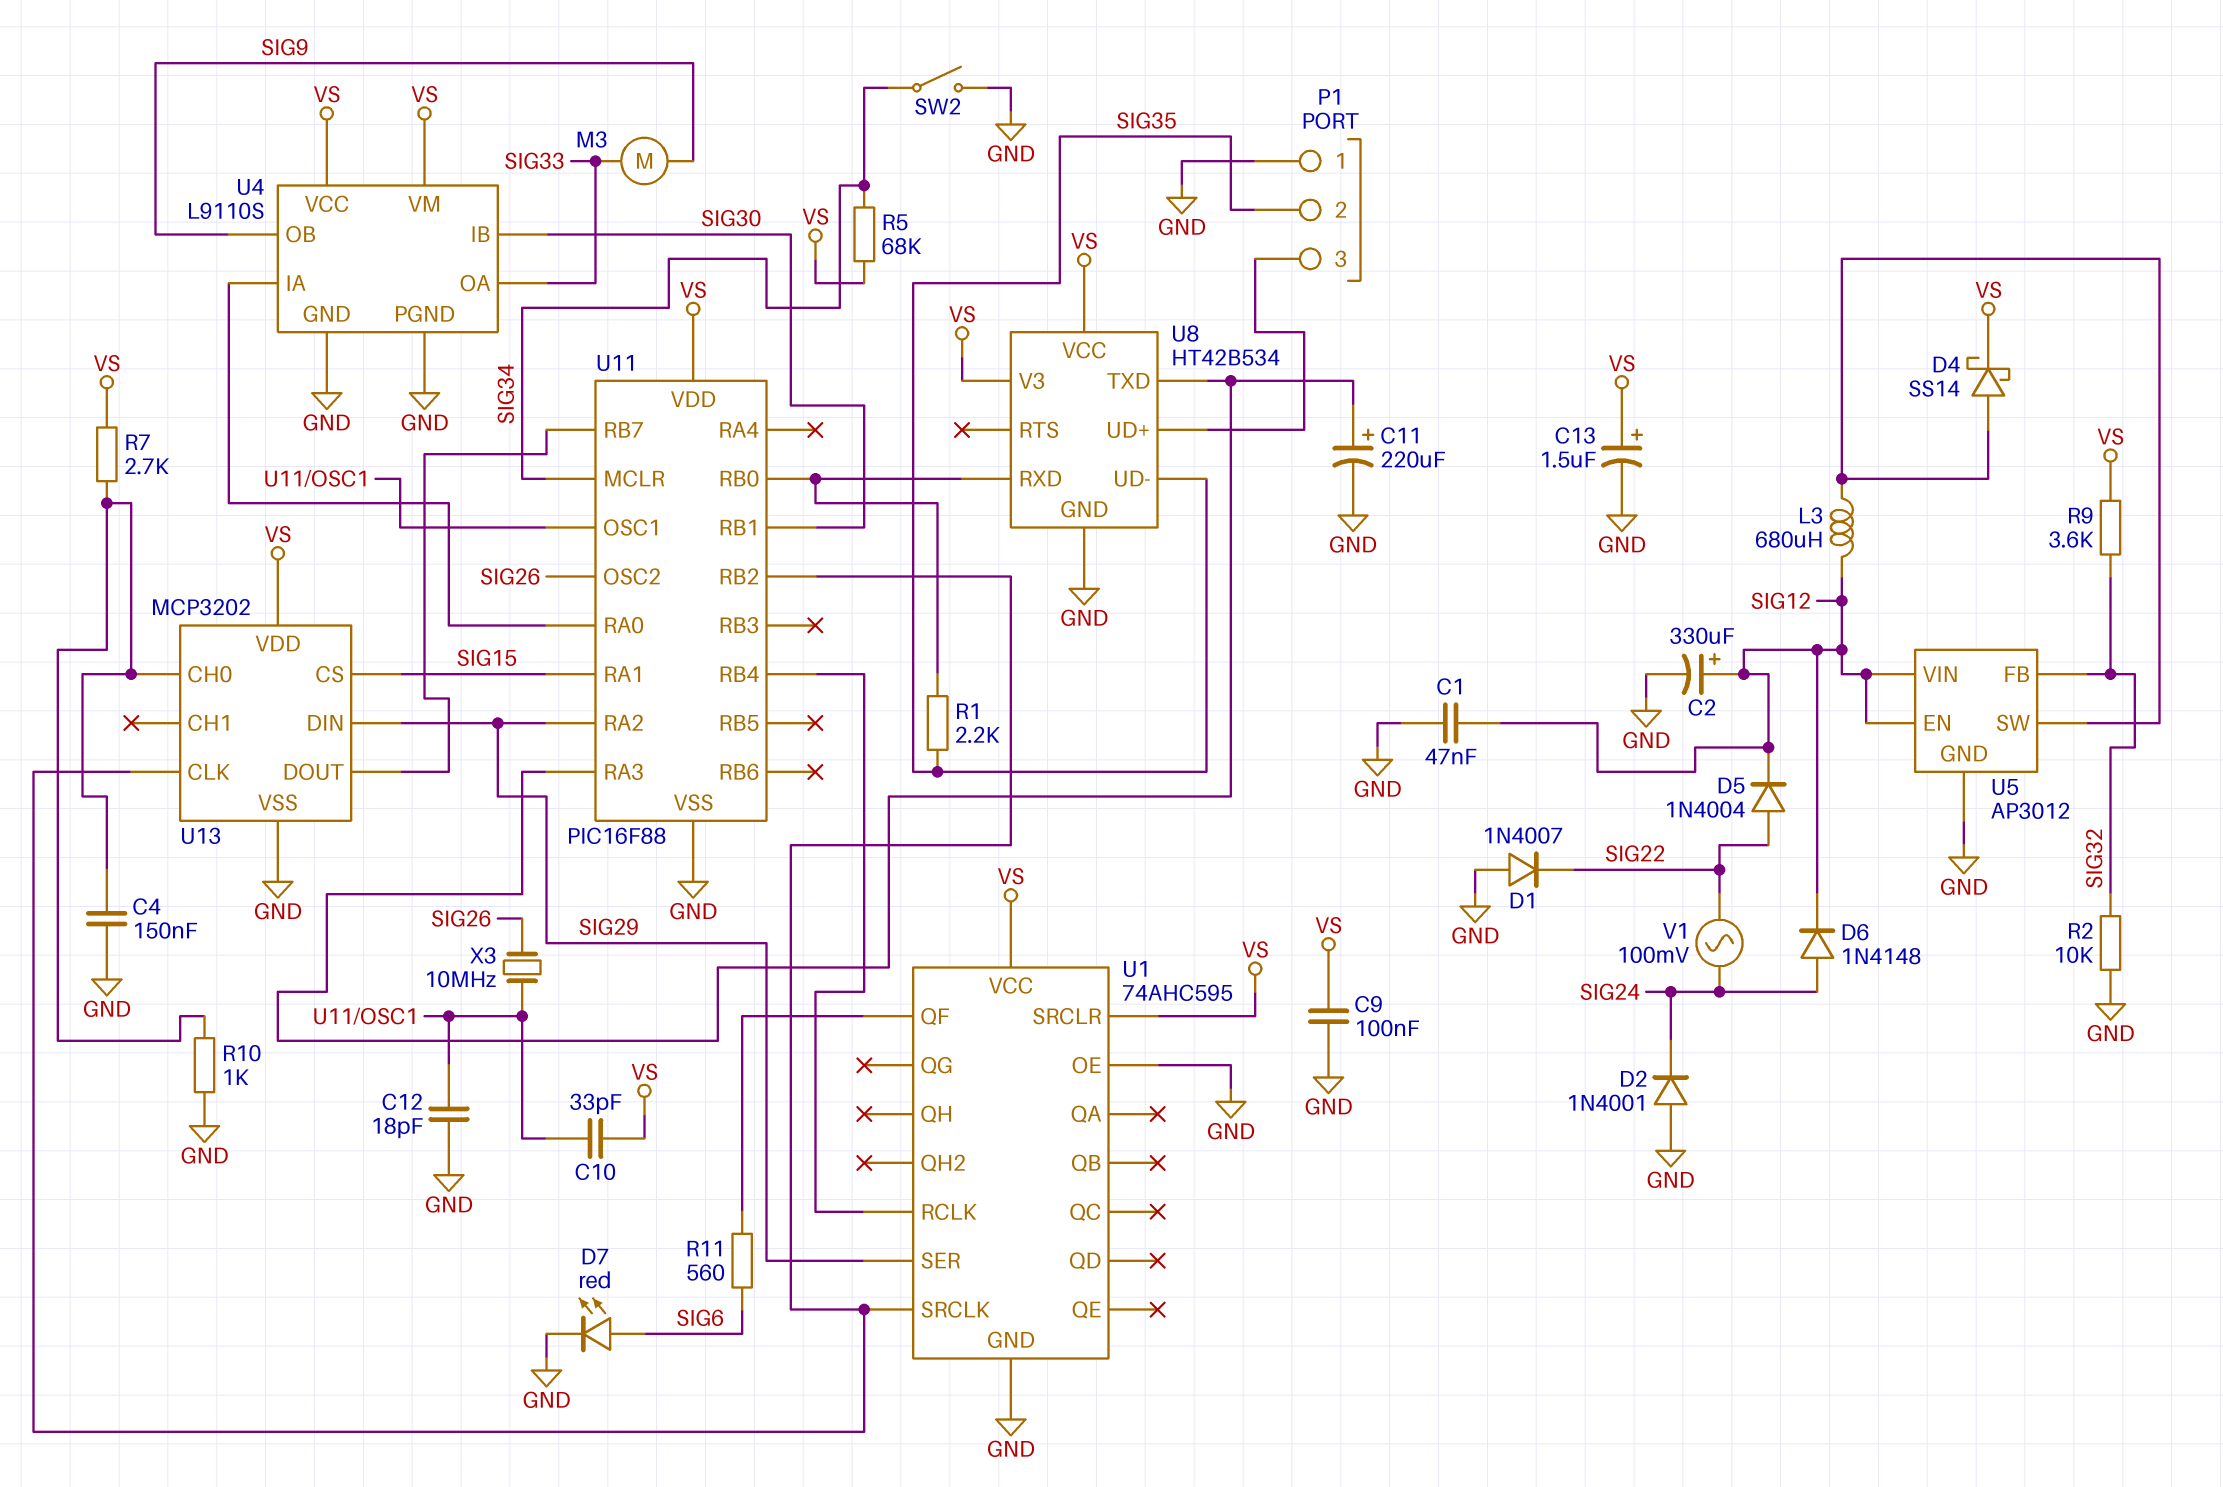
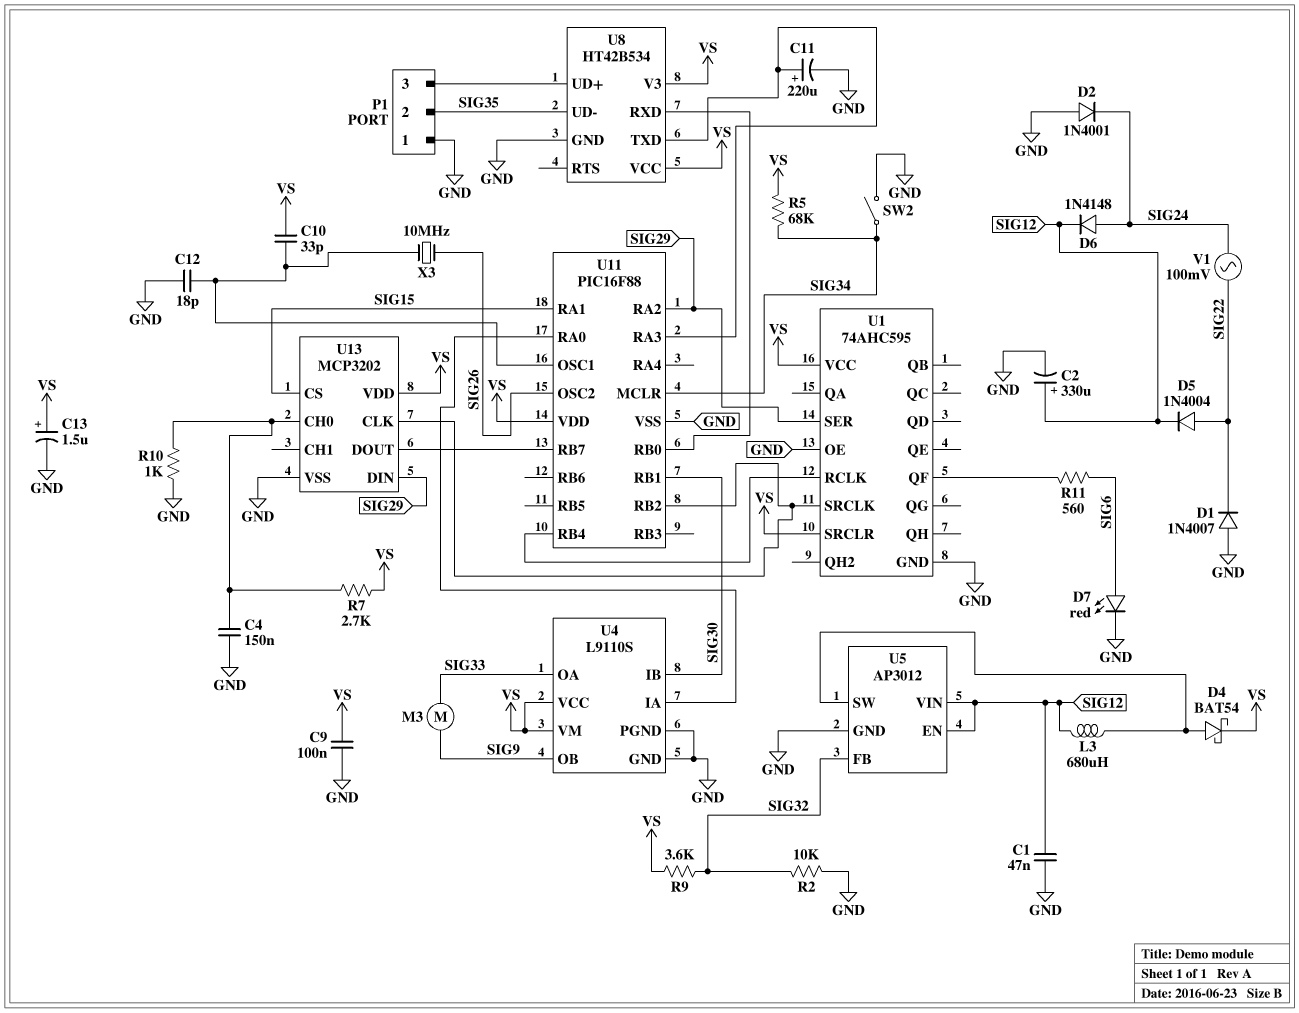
D4: schottky SS14 (A U5/SW, K VS) -> schottky BAT54 (A U5/SW, K VS)
R1: 2.2k (SIG35, U8/RXD) -> none

